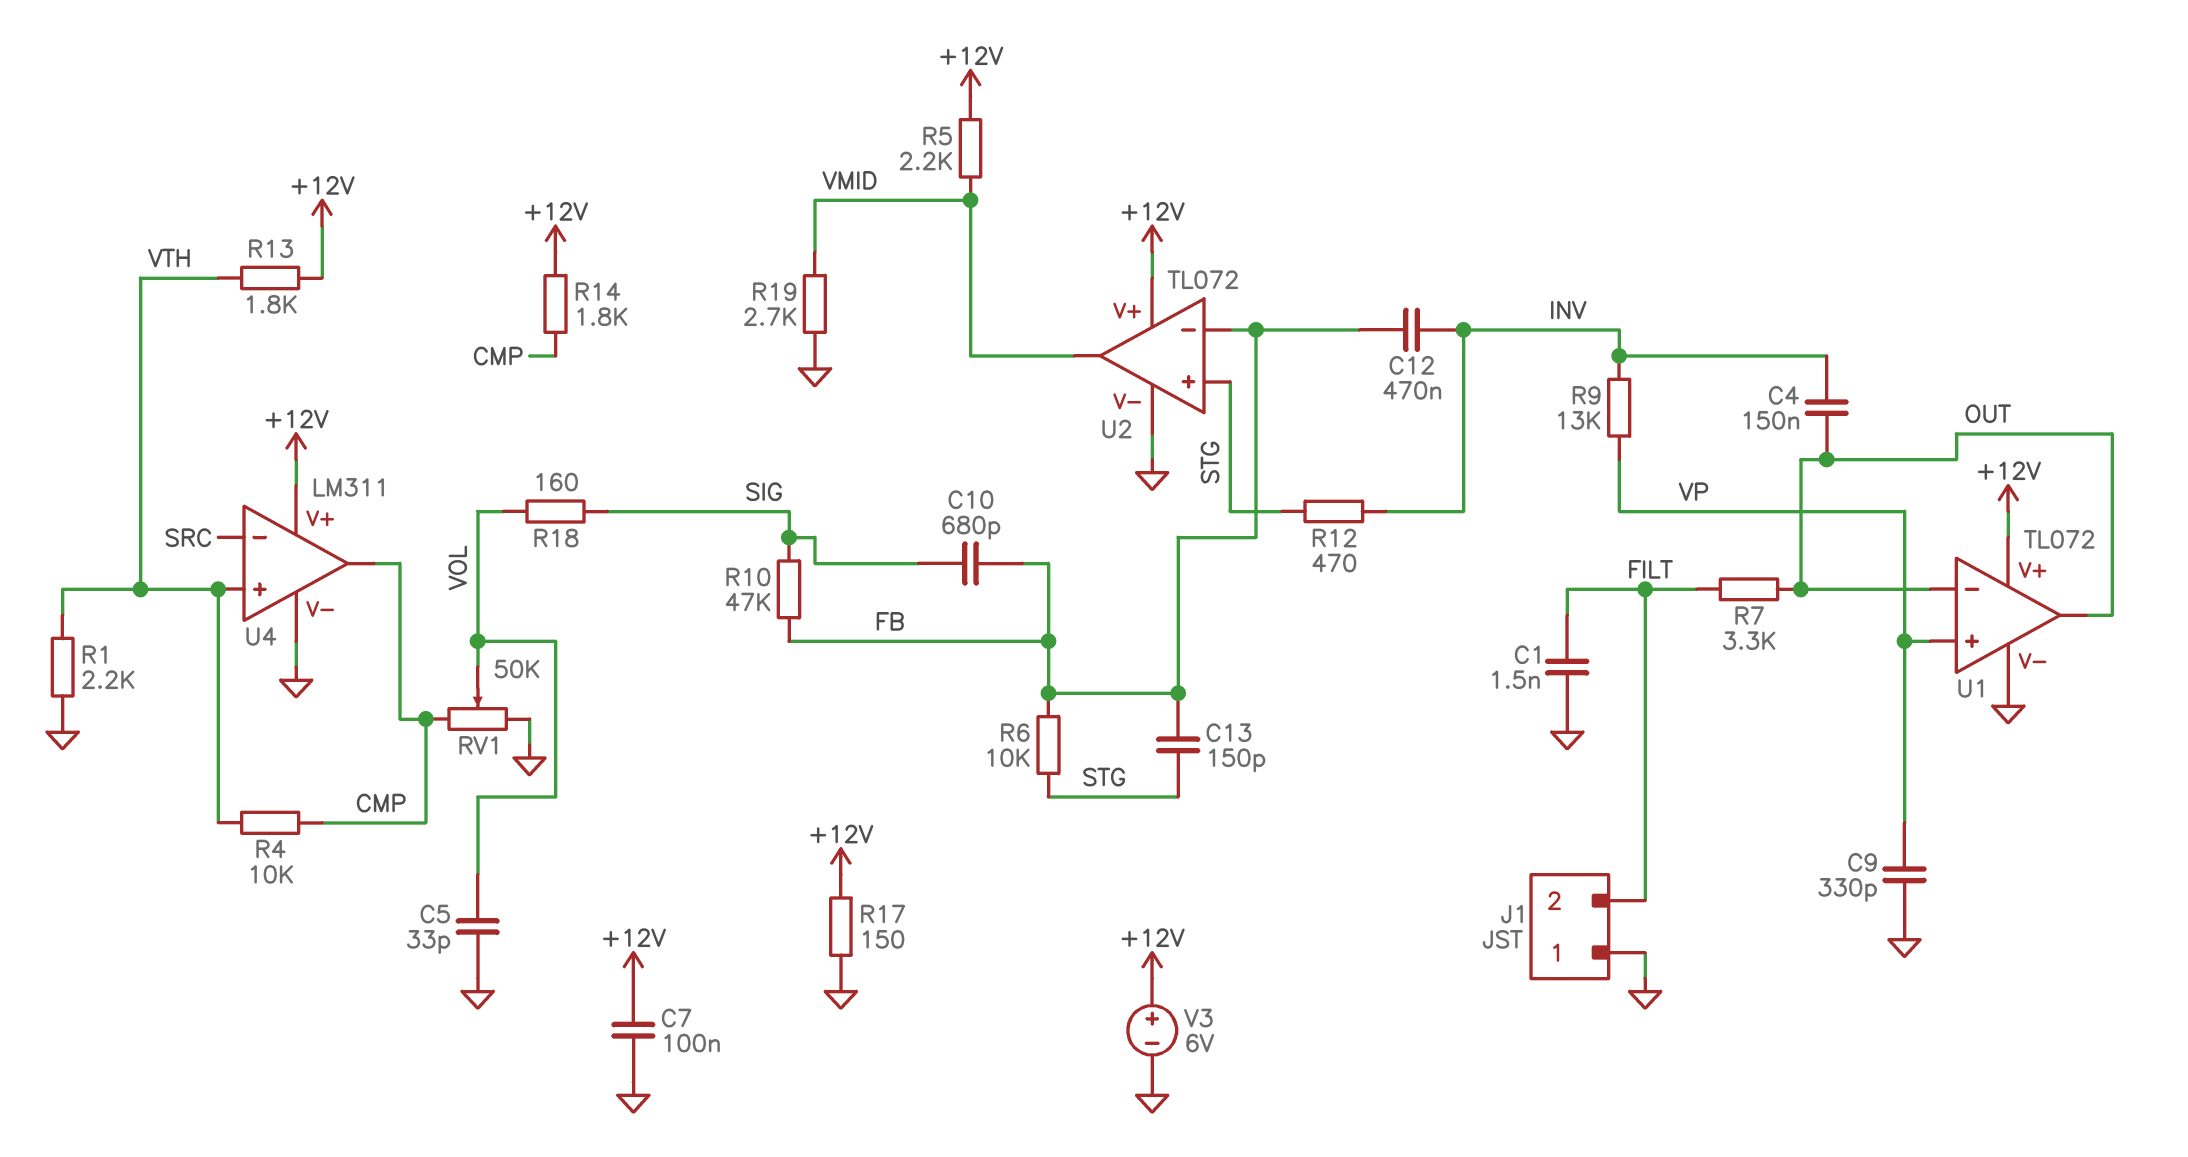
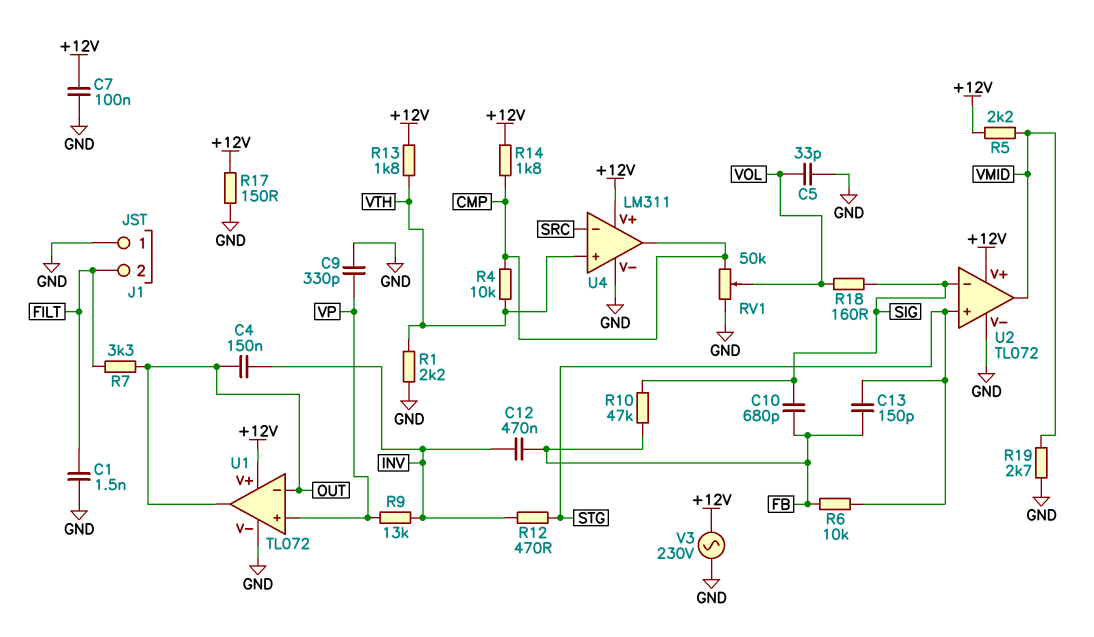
U2 pin in-: FB -> SIG
V3: 6V (plus +12V, minus GND) -> AC 230V (+12V, GND)

